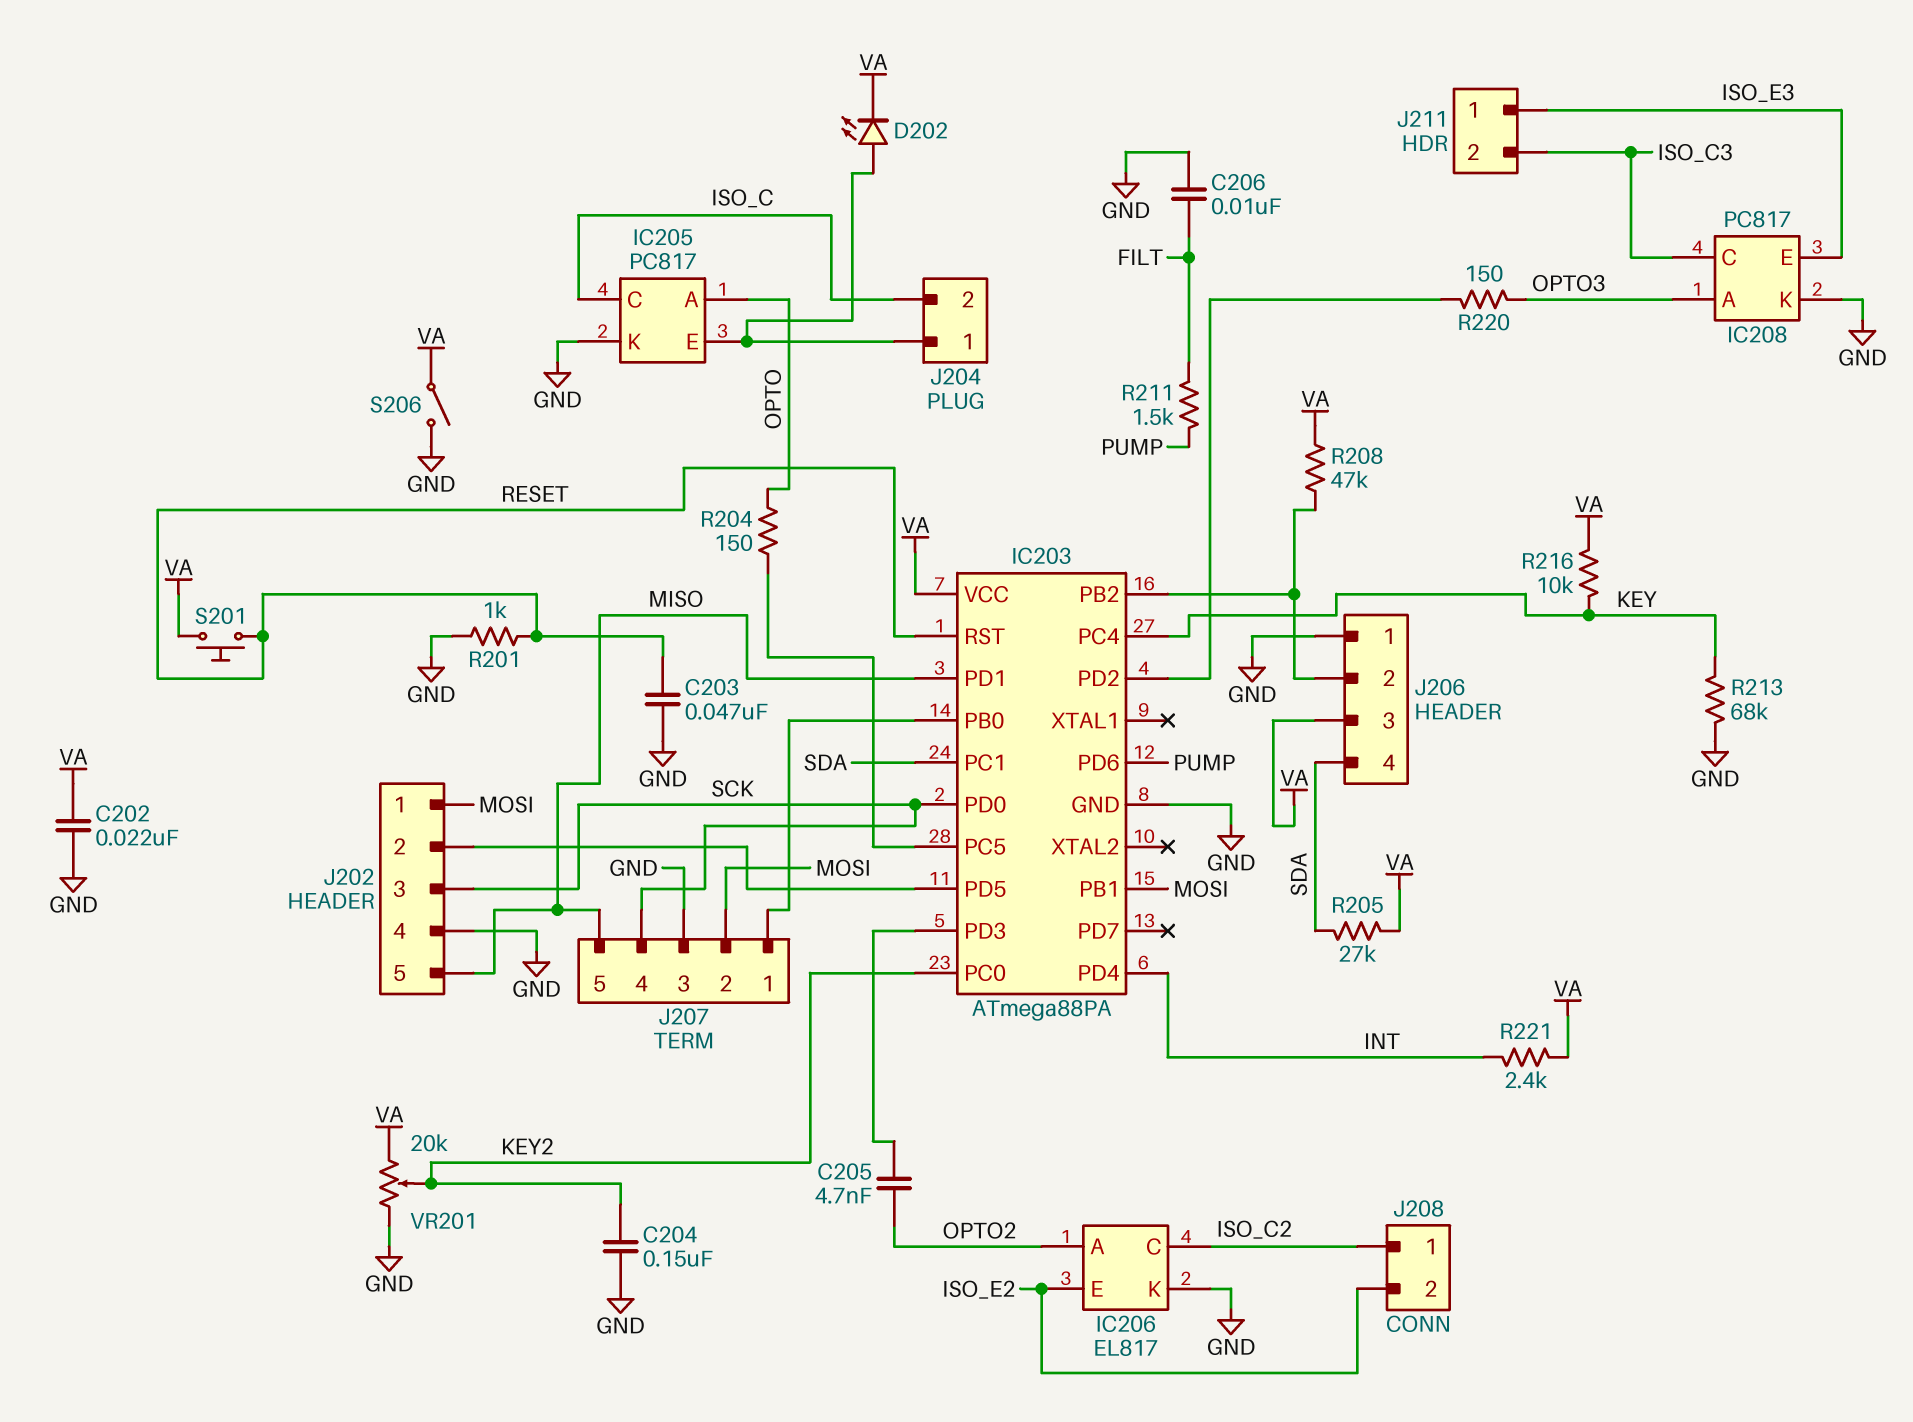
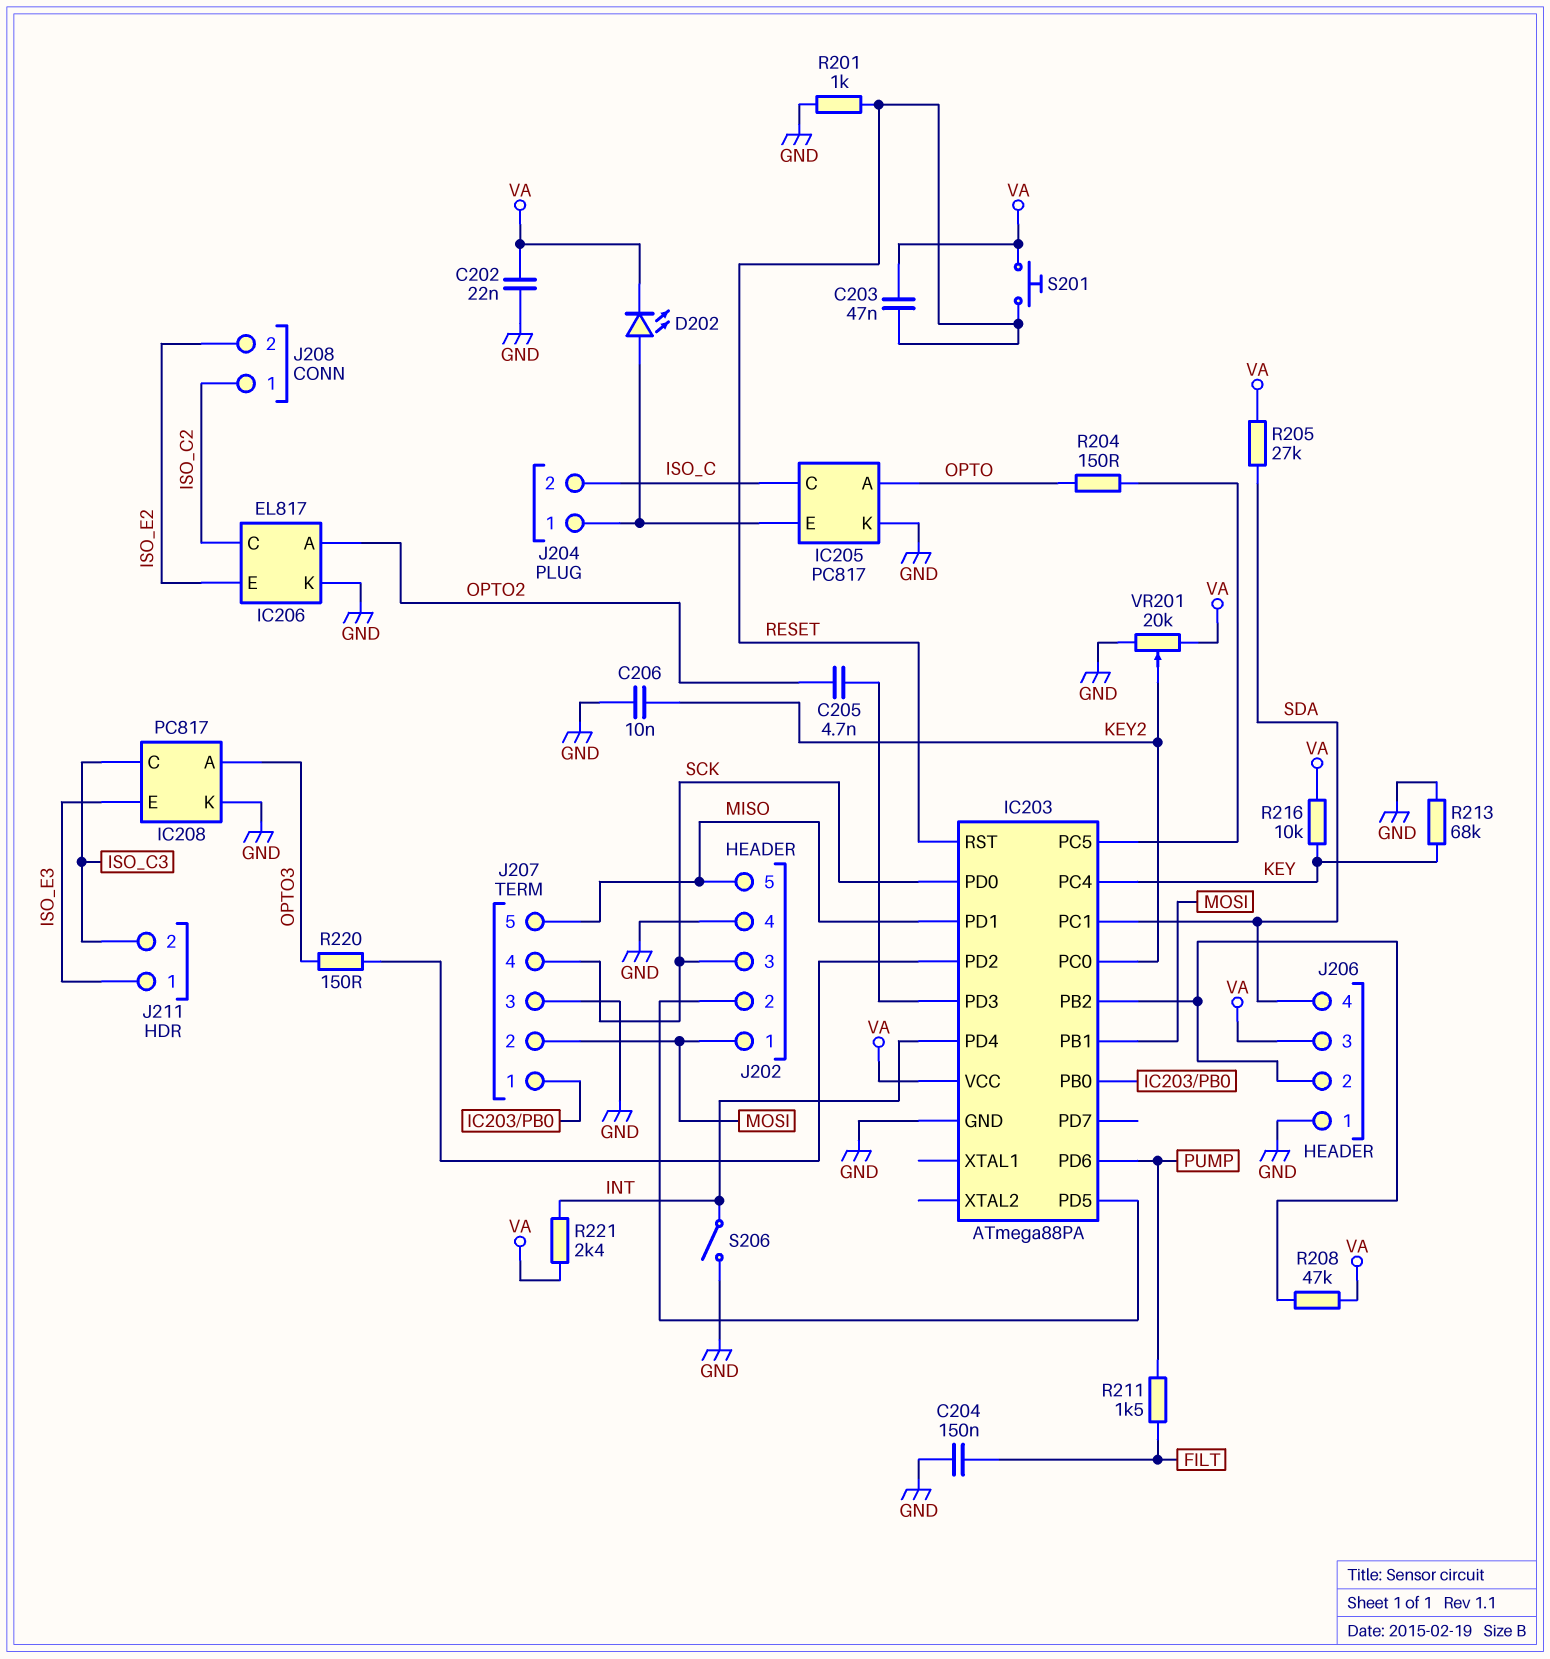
C203: 47nF (GND, RESET) -> 47nF (RESET, VA)
C204: 150nF (GND, KEY2) -> 150nF (FILT, GND)
C206: 10nF (FILT, GND) -> 10nF (GND, KEY2)
S206: switch (GND, VA) -> switch (GND, INT)

